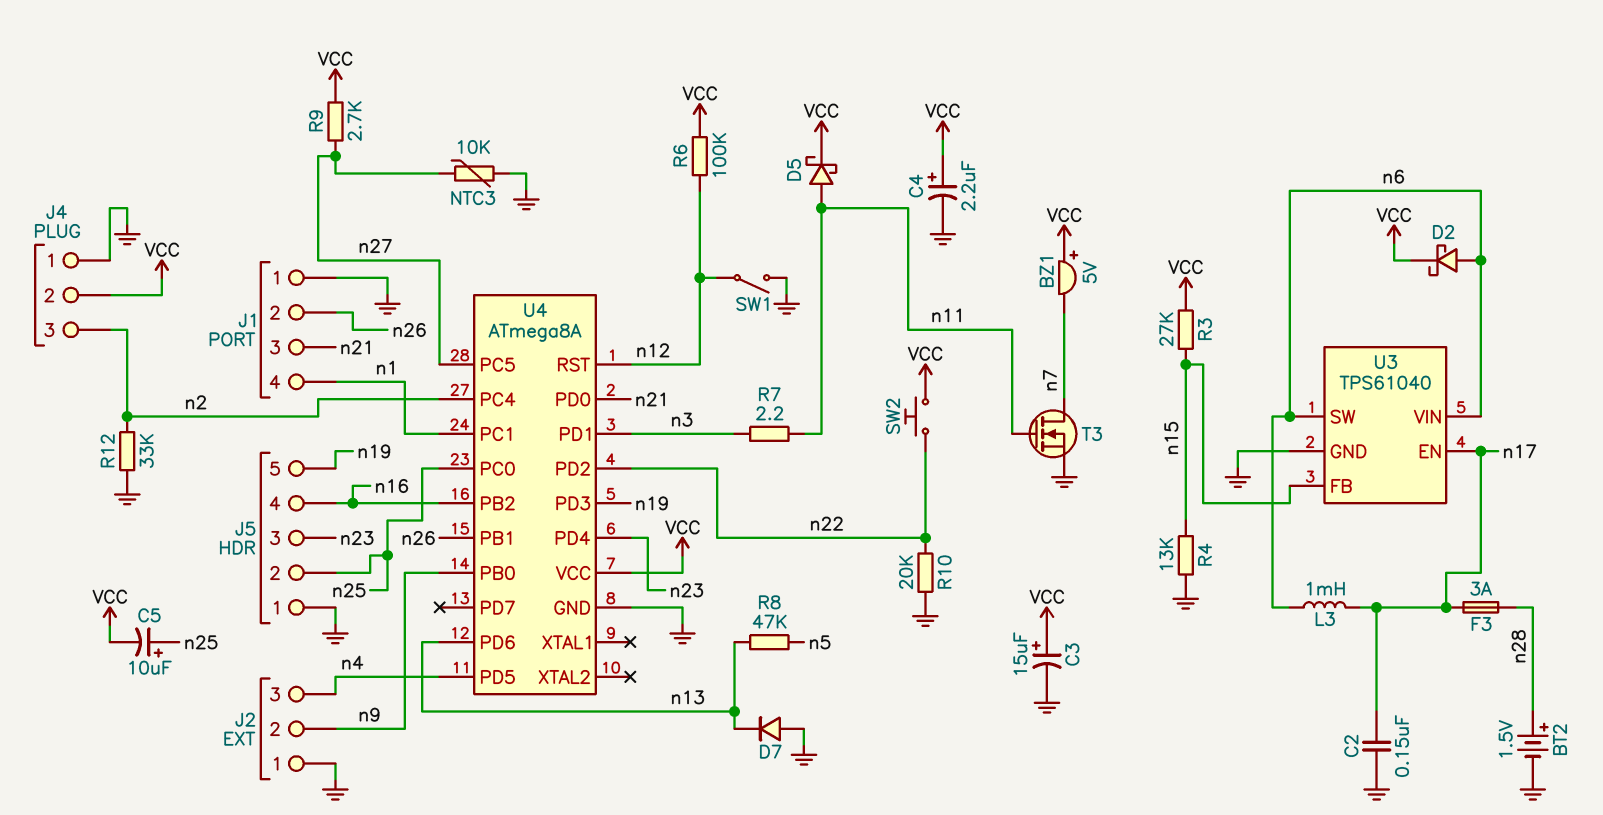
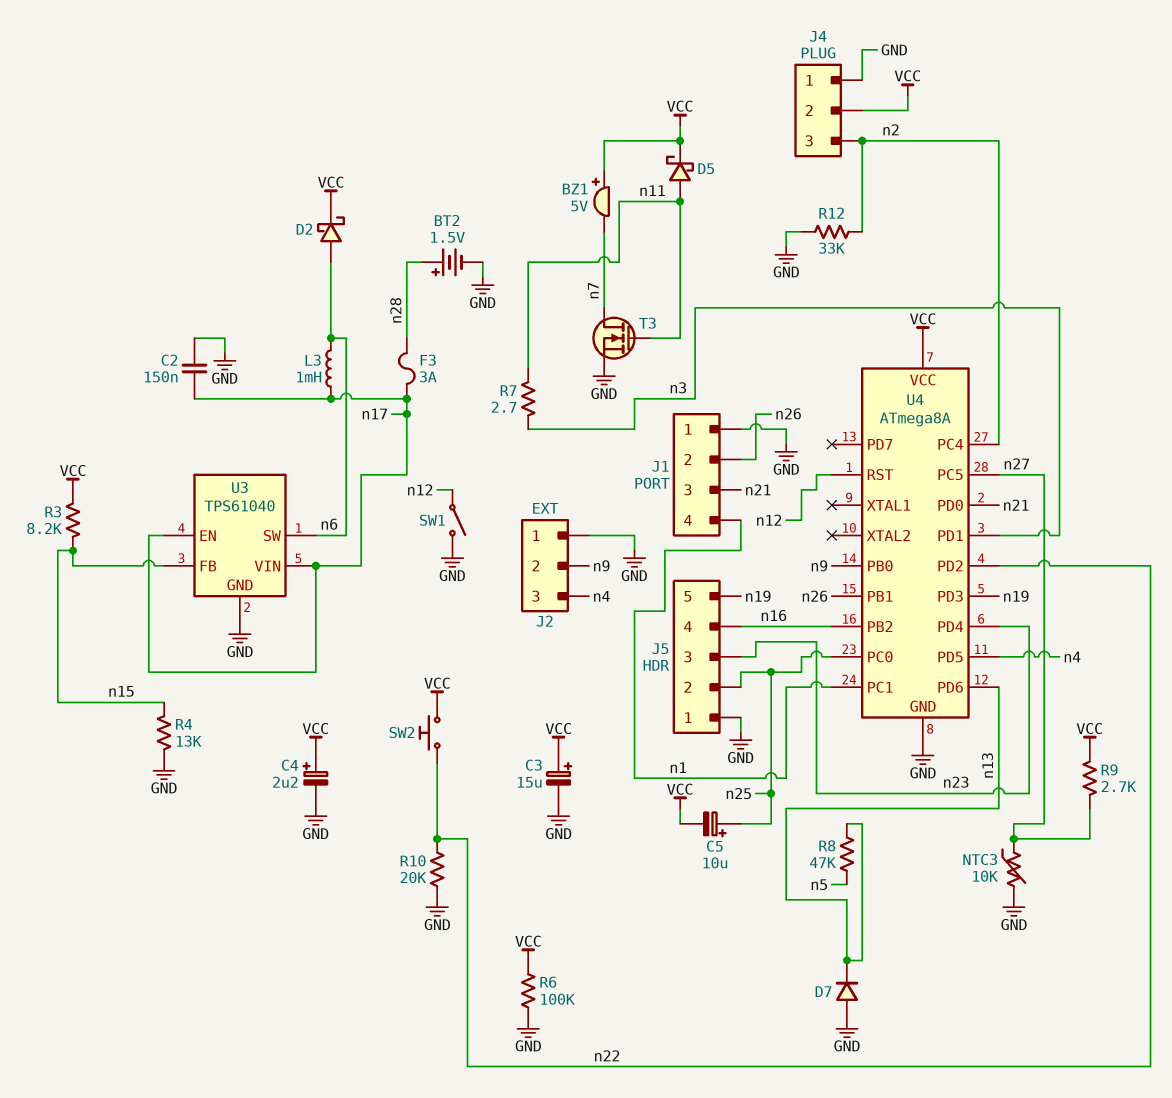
R3: 27k (VCC, n15) -> 8.2k (VCC, n15)
R6: 100k (VCC, n12) -> 100k (GND, VCC)
R7: 2.2 (n3, n11) -> 2.7 (n3, n11)
U3 pin VIN: n6 -> n17

